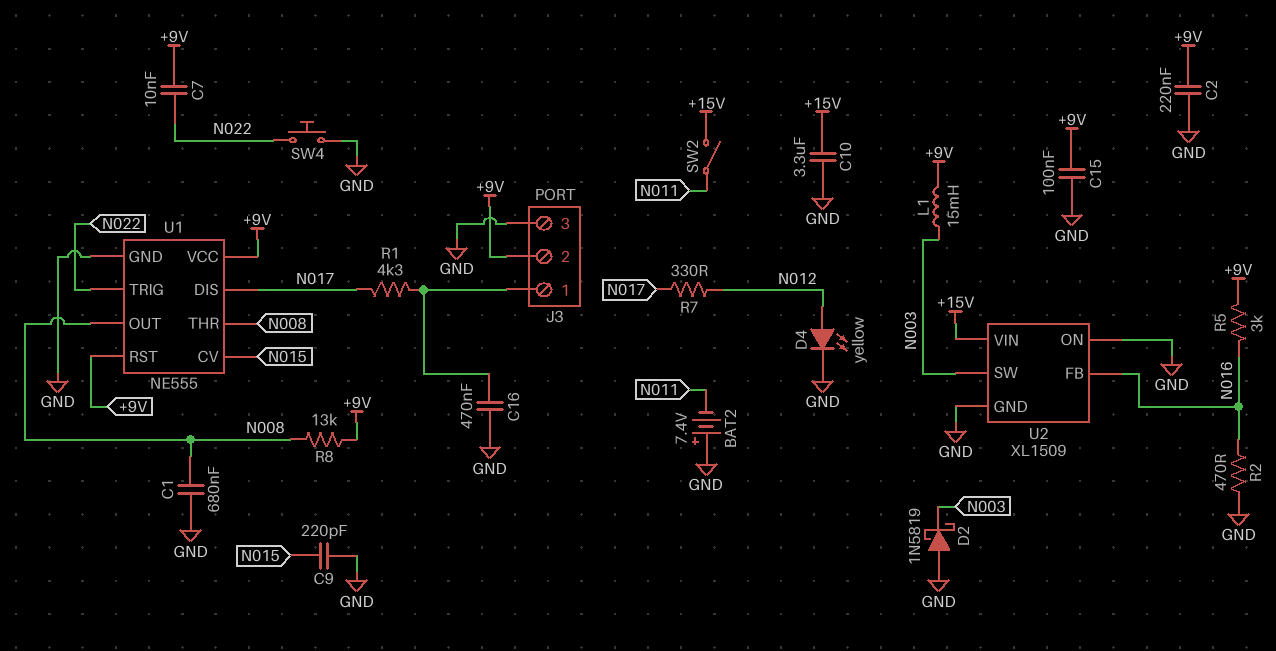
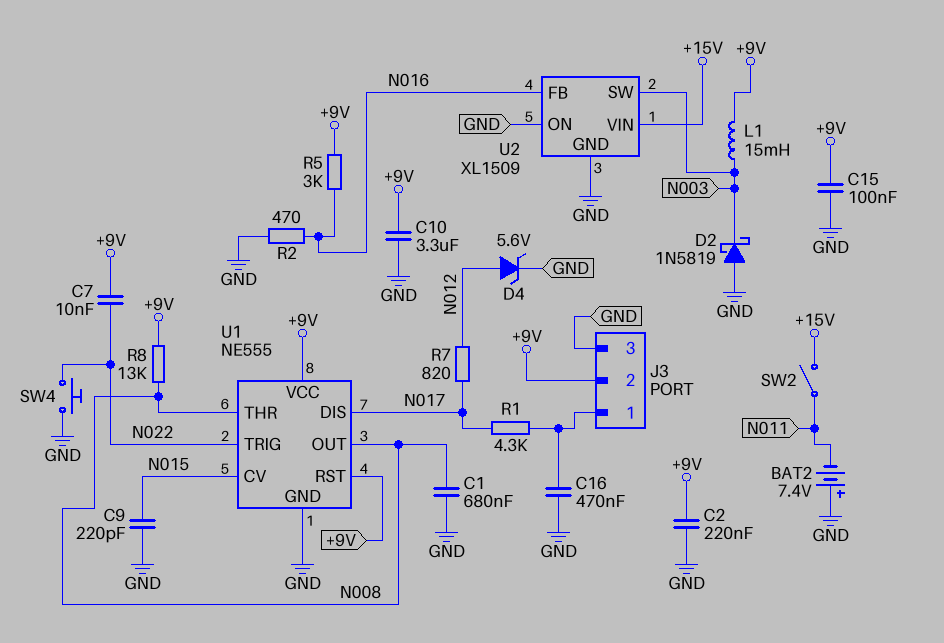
C10: 3.3uF (+15V, GND) -> 3.3uF (+9V, GND)
D4: LED yellow (A N012, K GND) -> zener 5.6V (A N012, K GND)
R7: 330 (N012, N017) -> 820 (N012, N017)

